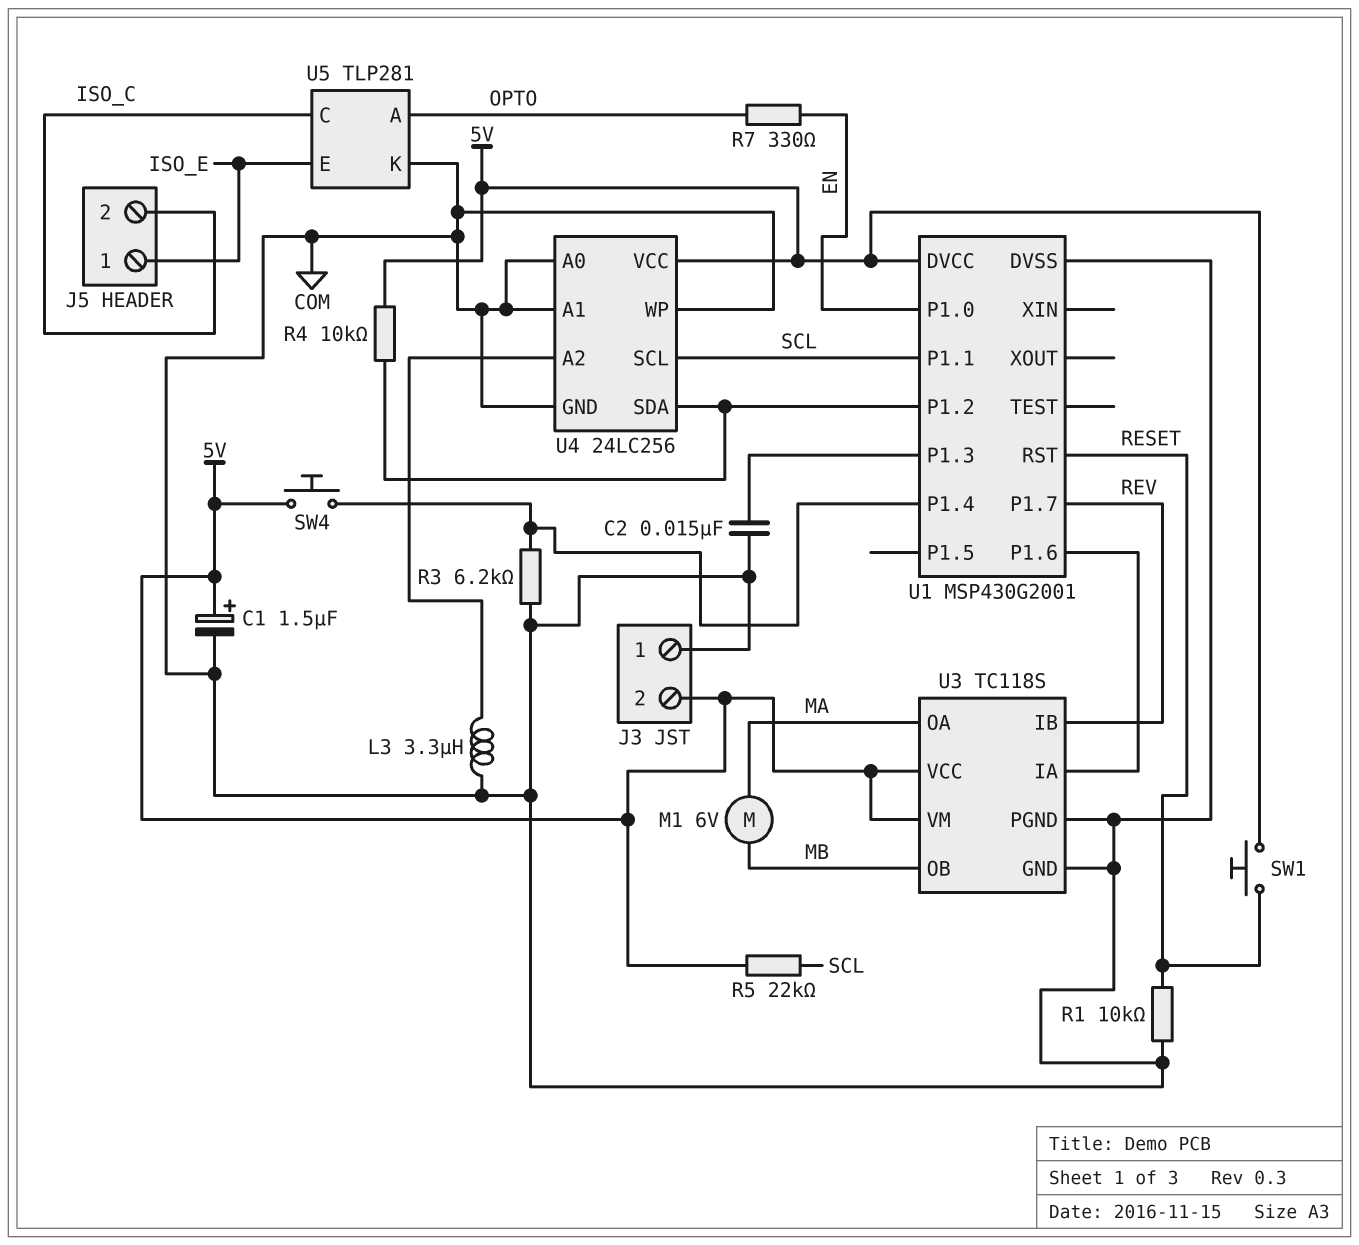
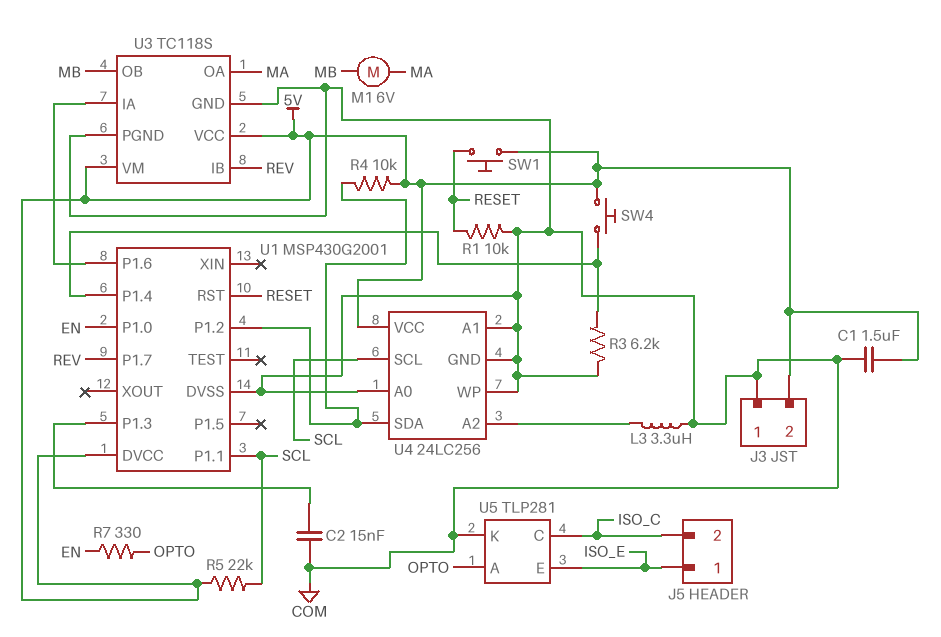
C1: 1.5uF (plus 5V, minus COM) -> 1.5uF (5V, COM)

